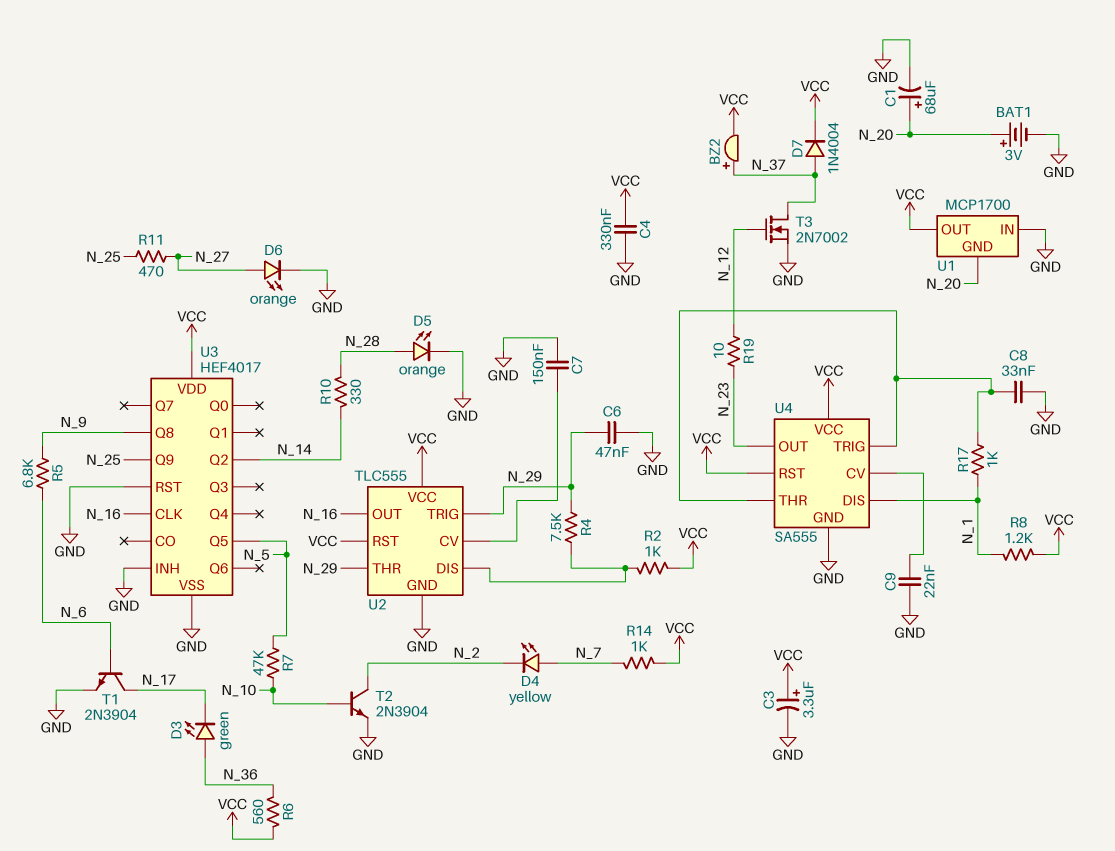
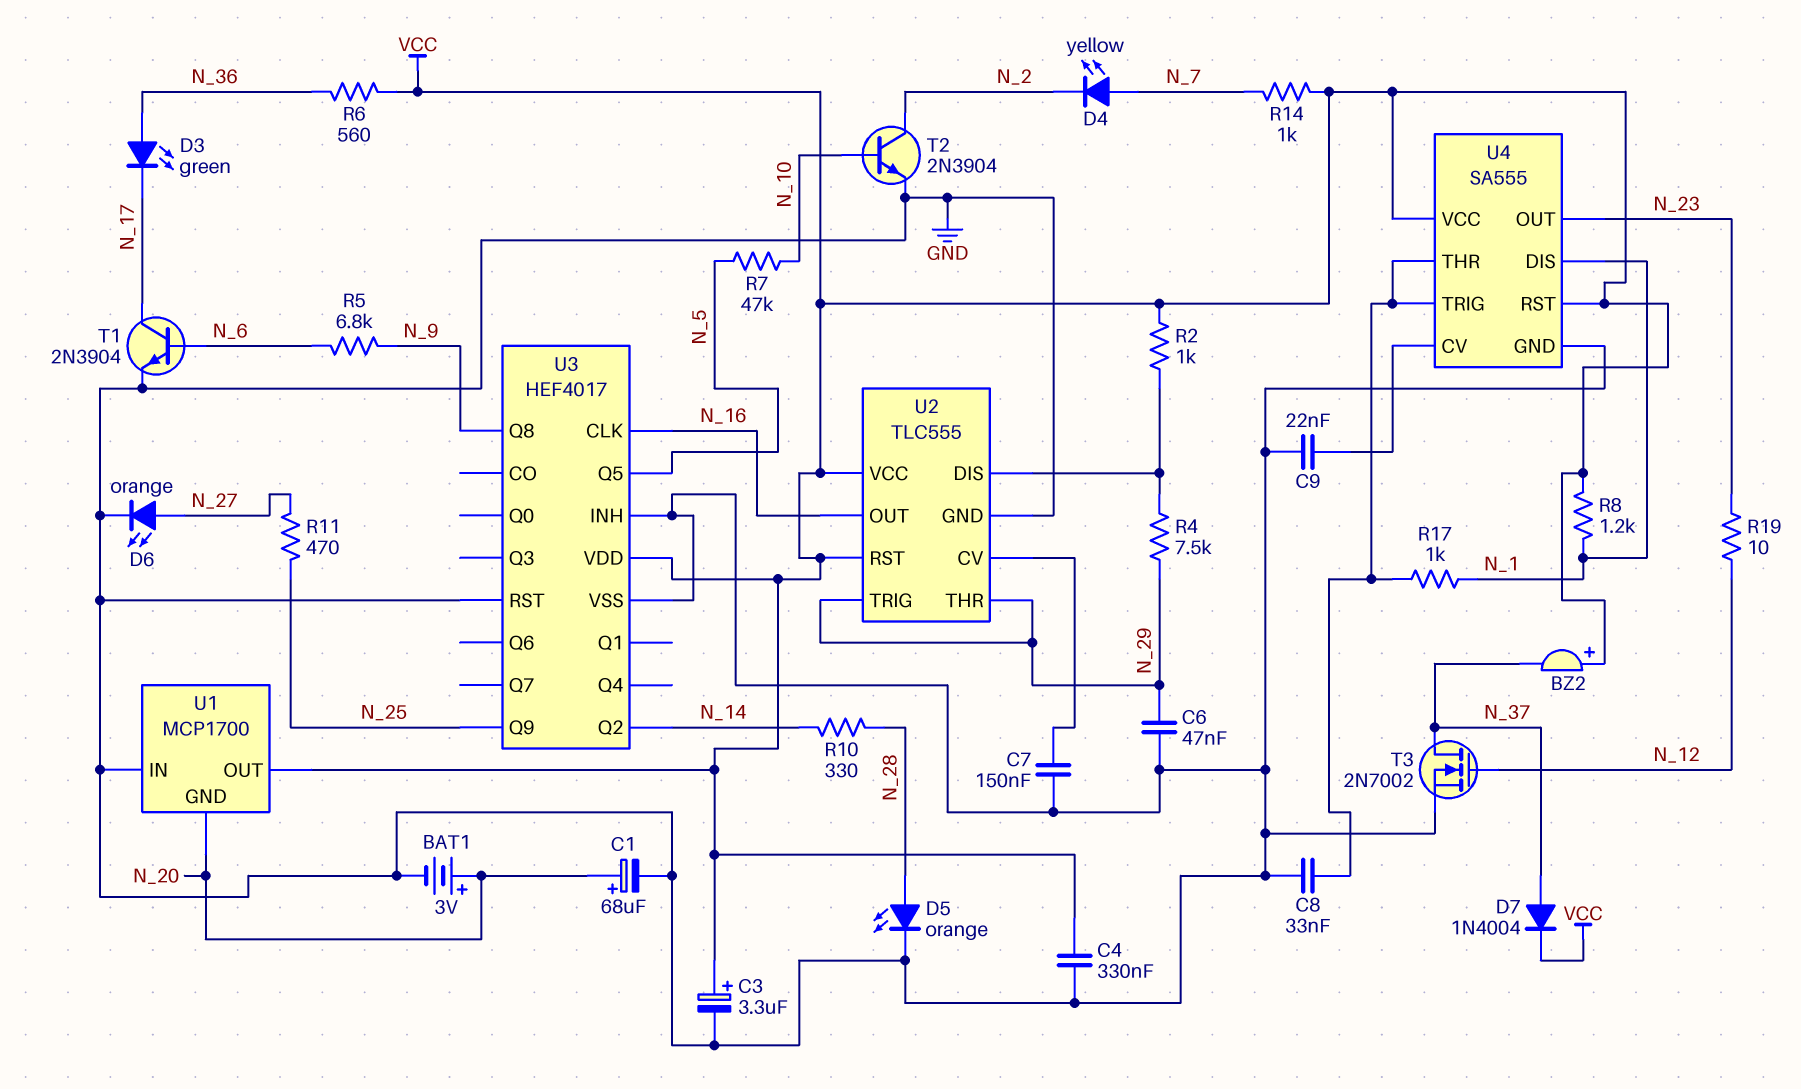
BZ2: buzzer (plus N_37, minus VCC) -> buzzer (plus VCC, minus N_37)

